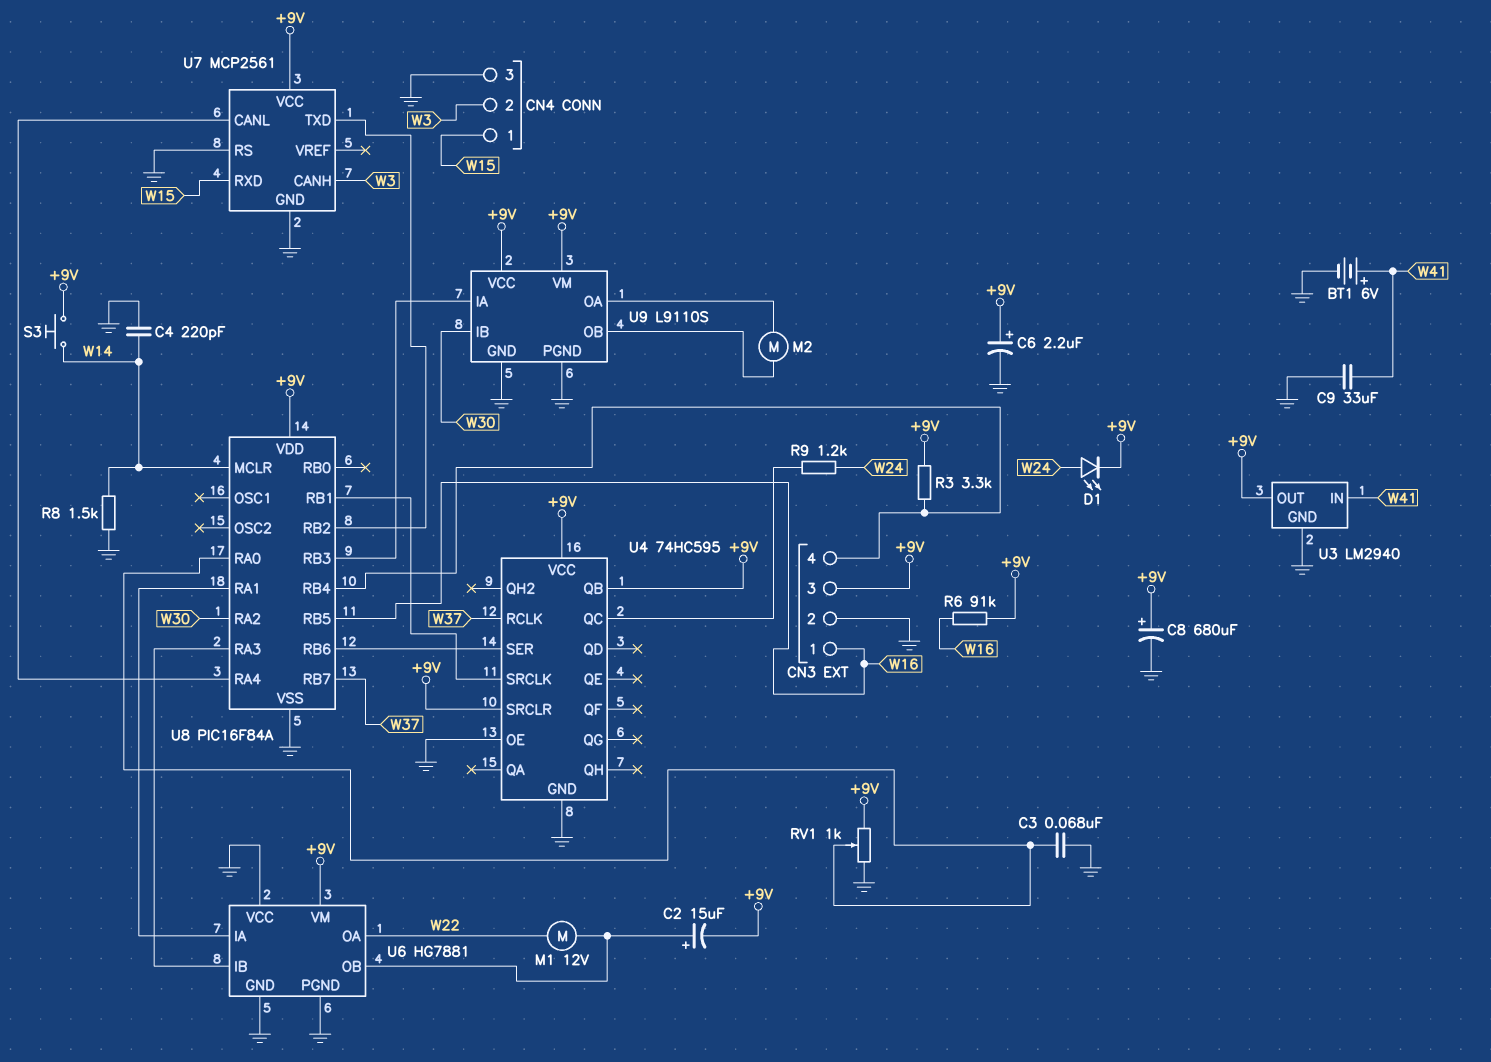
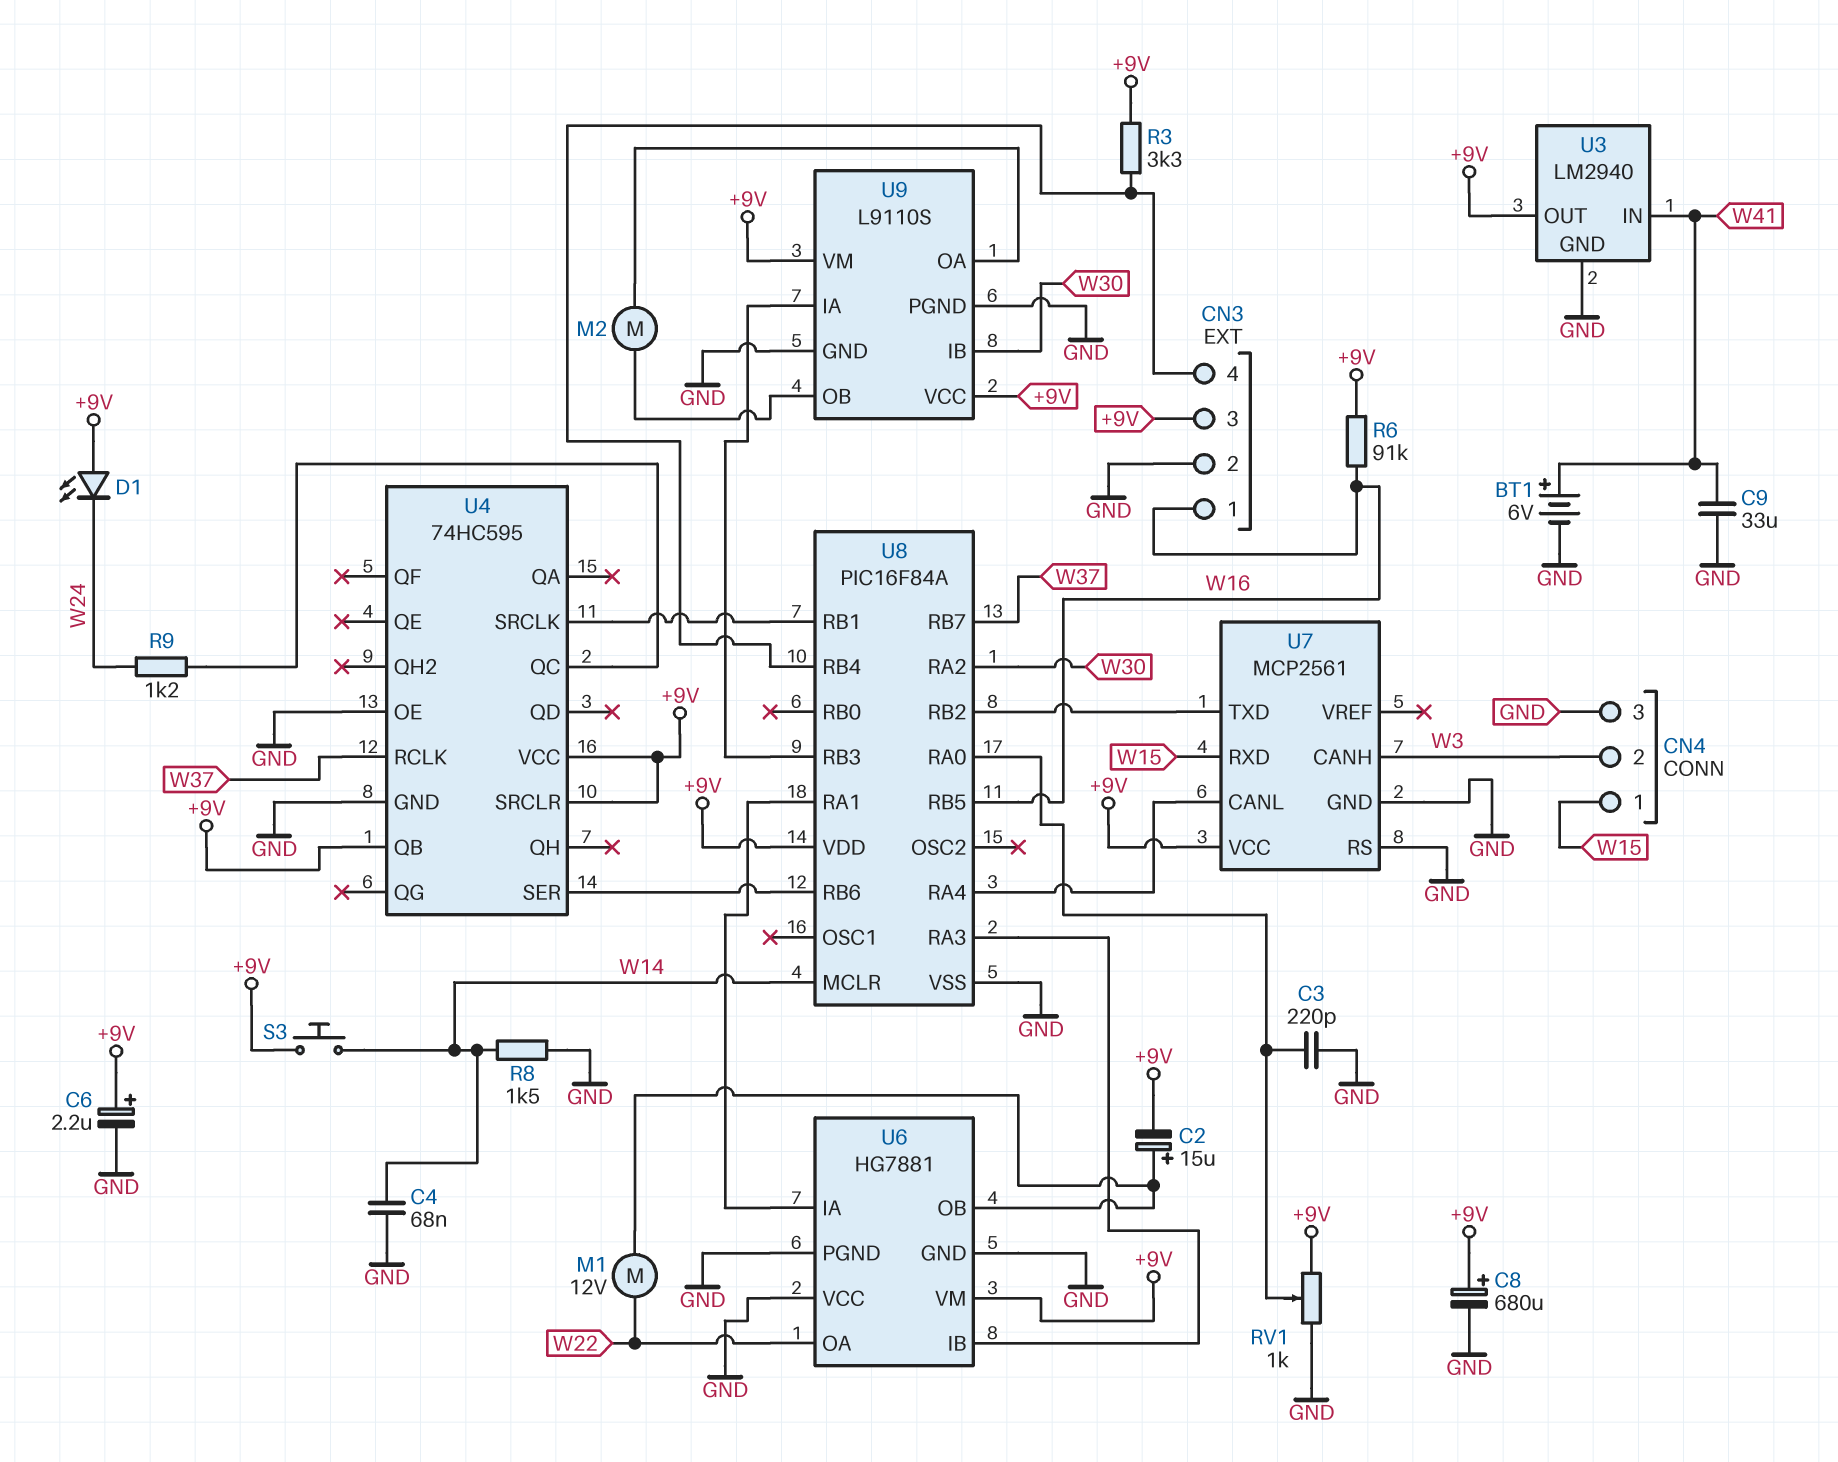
C3: 68nF (GND, U8/RA0) -> 220pF (GND, U8/RA0)
C4: 220pF (GND, W14) -> 68nF (GND, W14)
D1: LED (A W24, K +9V) -> LED (A +9V, K W24)

